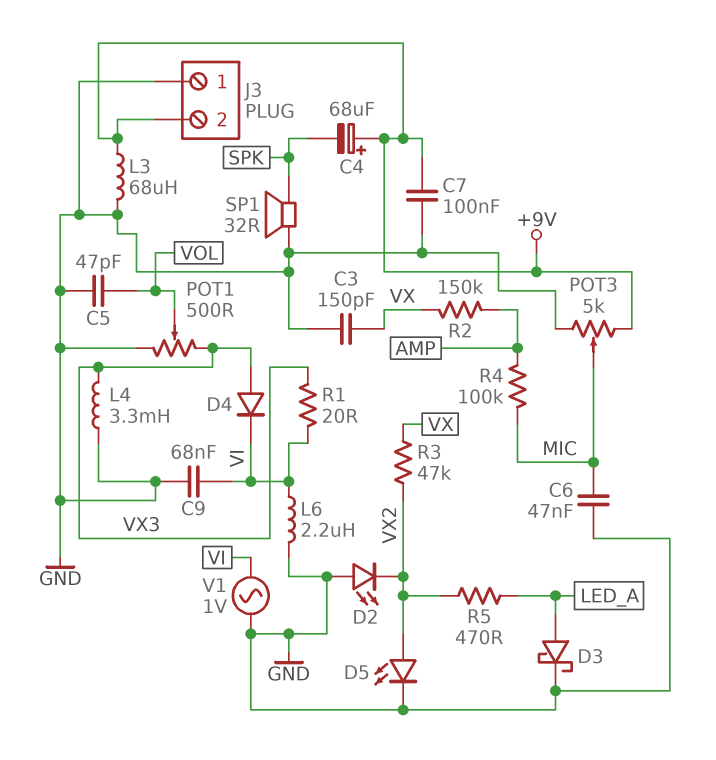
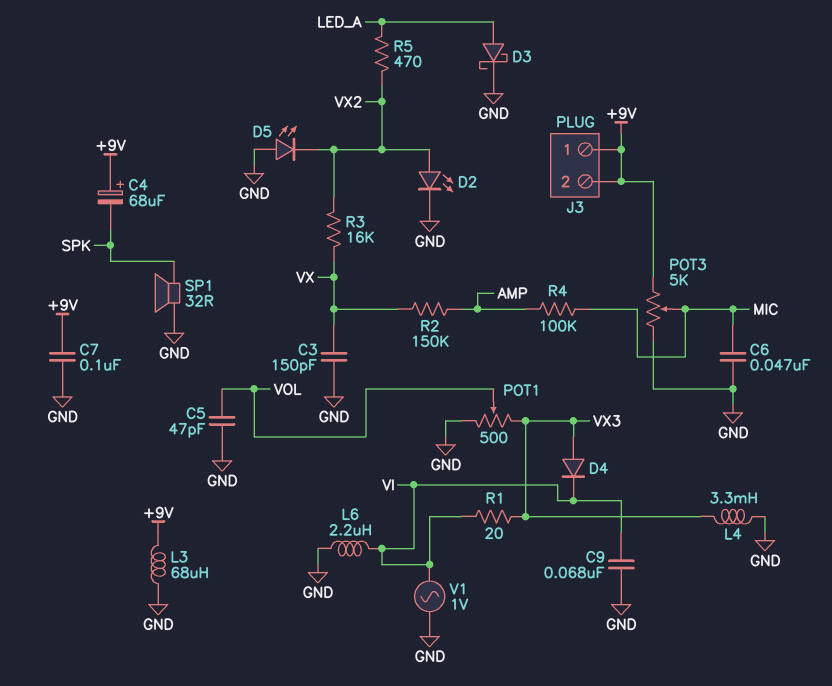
D2: LED (A GND, K VX2) -> LED (A VX2, K GND)
D5: LED (A VX2, K GND) -> LED (A GND, K VX2)
J3 pin 1: GND -> +9V
R3: 47k (VX, VX2) -> 16k (VX, VX2)

